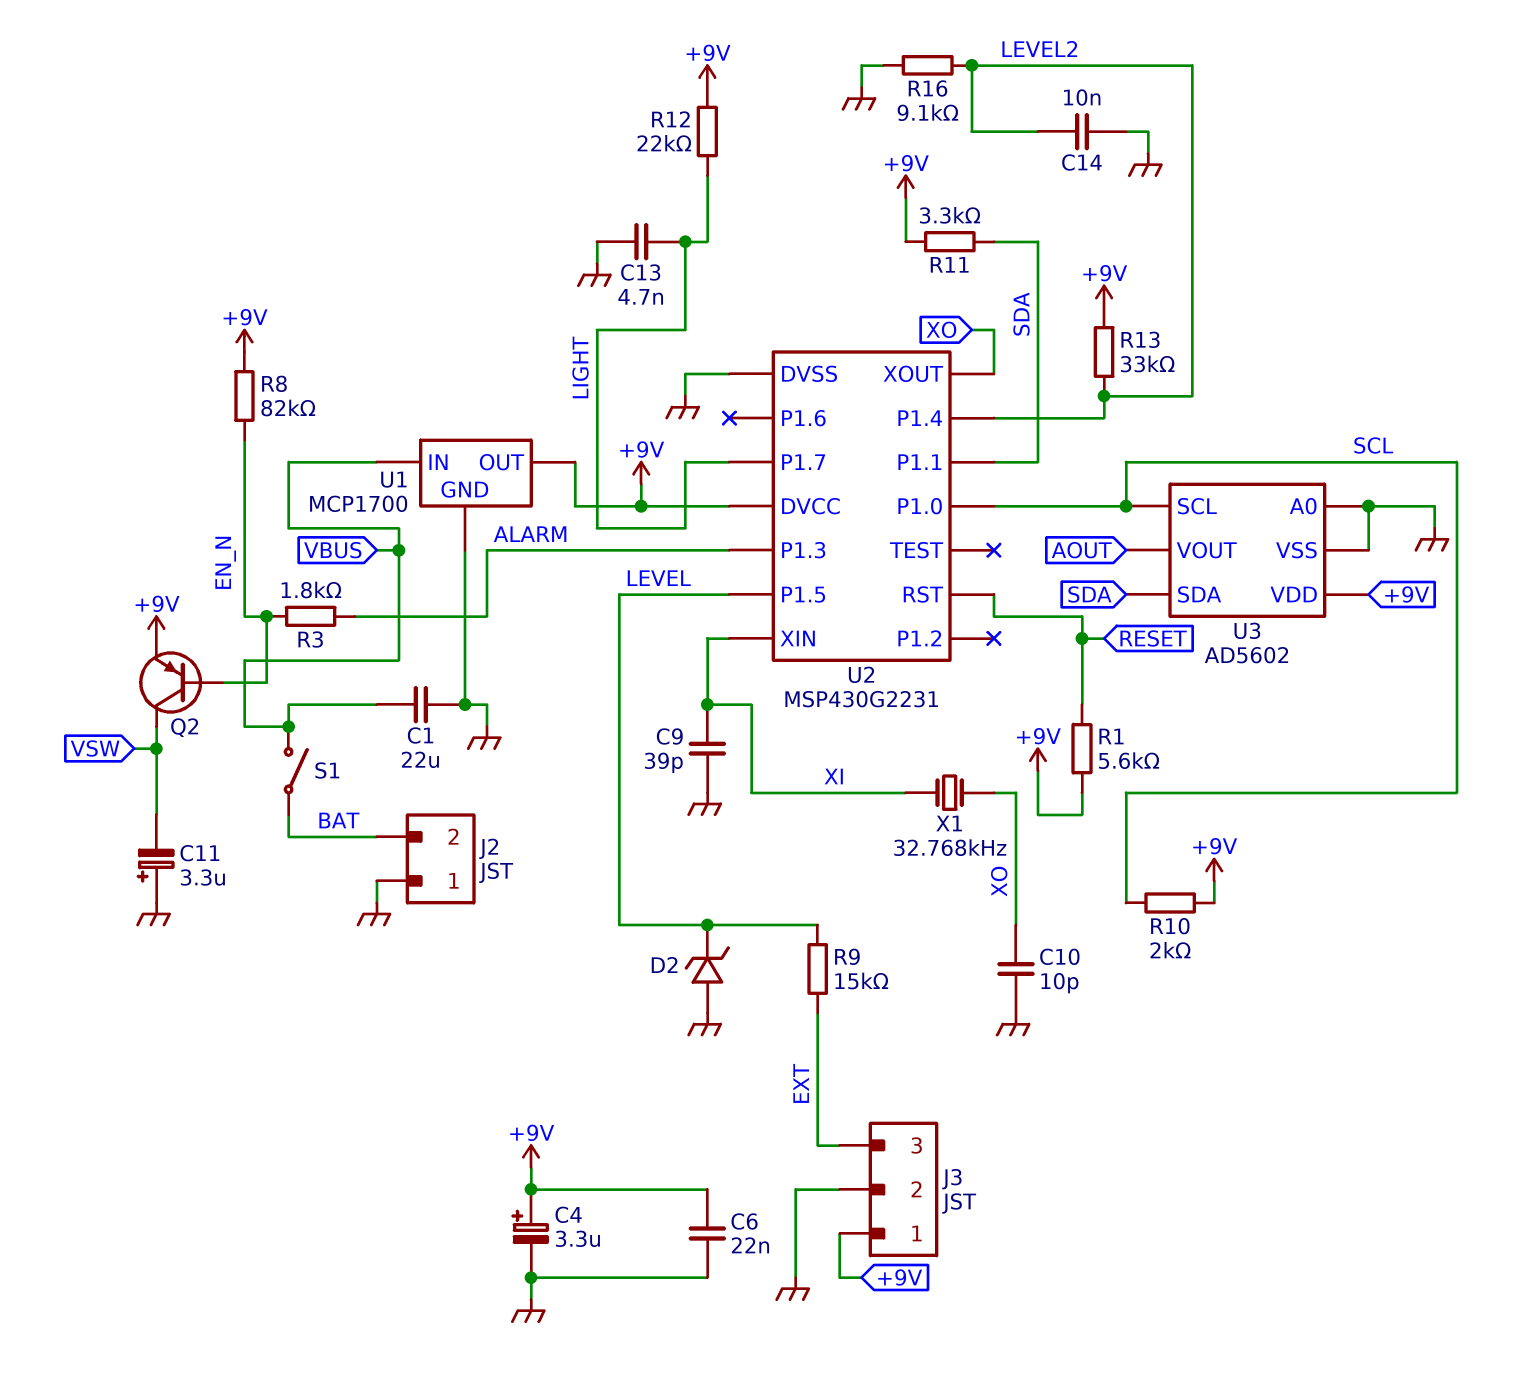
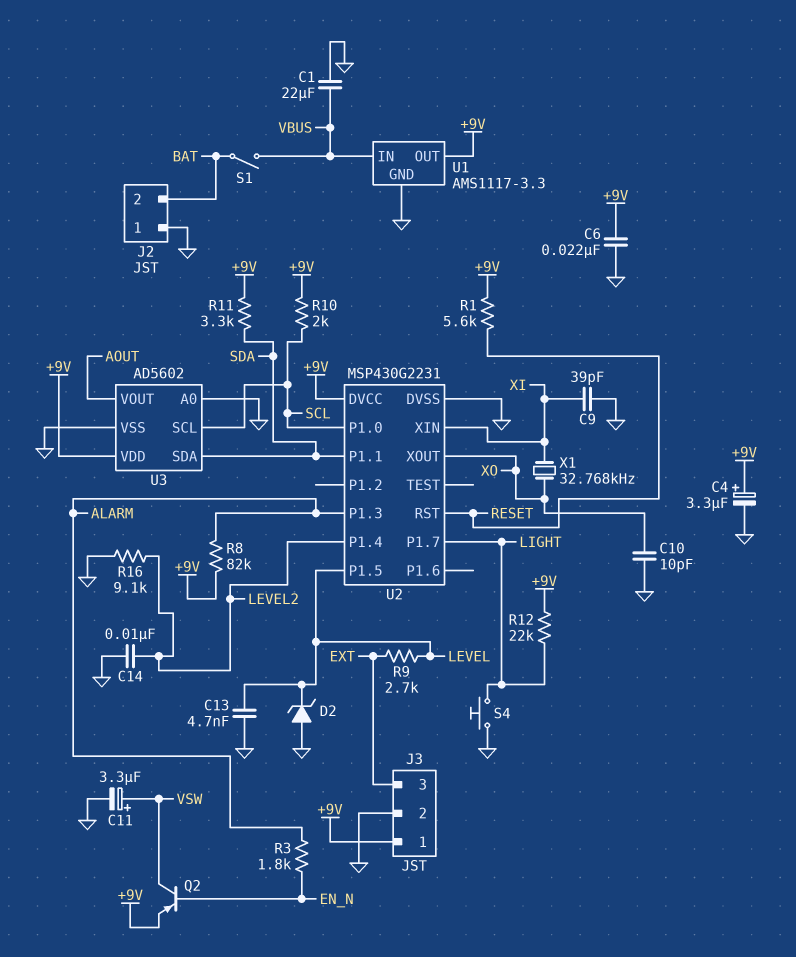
C11: 3.3uF (plus GND, minus VSW) -> 3.3uF (plus VSW, minus GND)
C13: 4.7nF (GND, LIGHT) -> 4.7nF (GND, LEVEL)
R8: 82k (+9V, EN_N) -> 82k (+9V, ALARM)
R9: 15k (EXT, LEVEL) -> 2.7k (EXT, LEVEL)
R13: 33k (+9V, LEVEL2) -> none
S4: none -> button (GND, LIGHT)
U1: MCP1700 -> AMS1117-3.3

